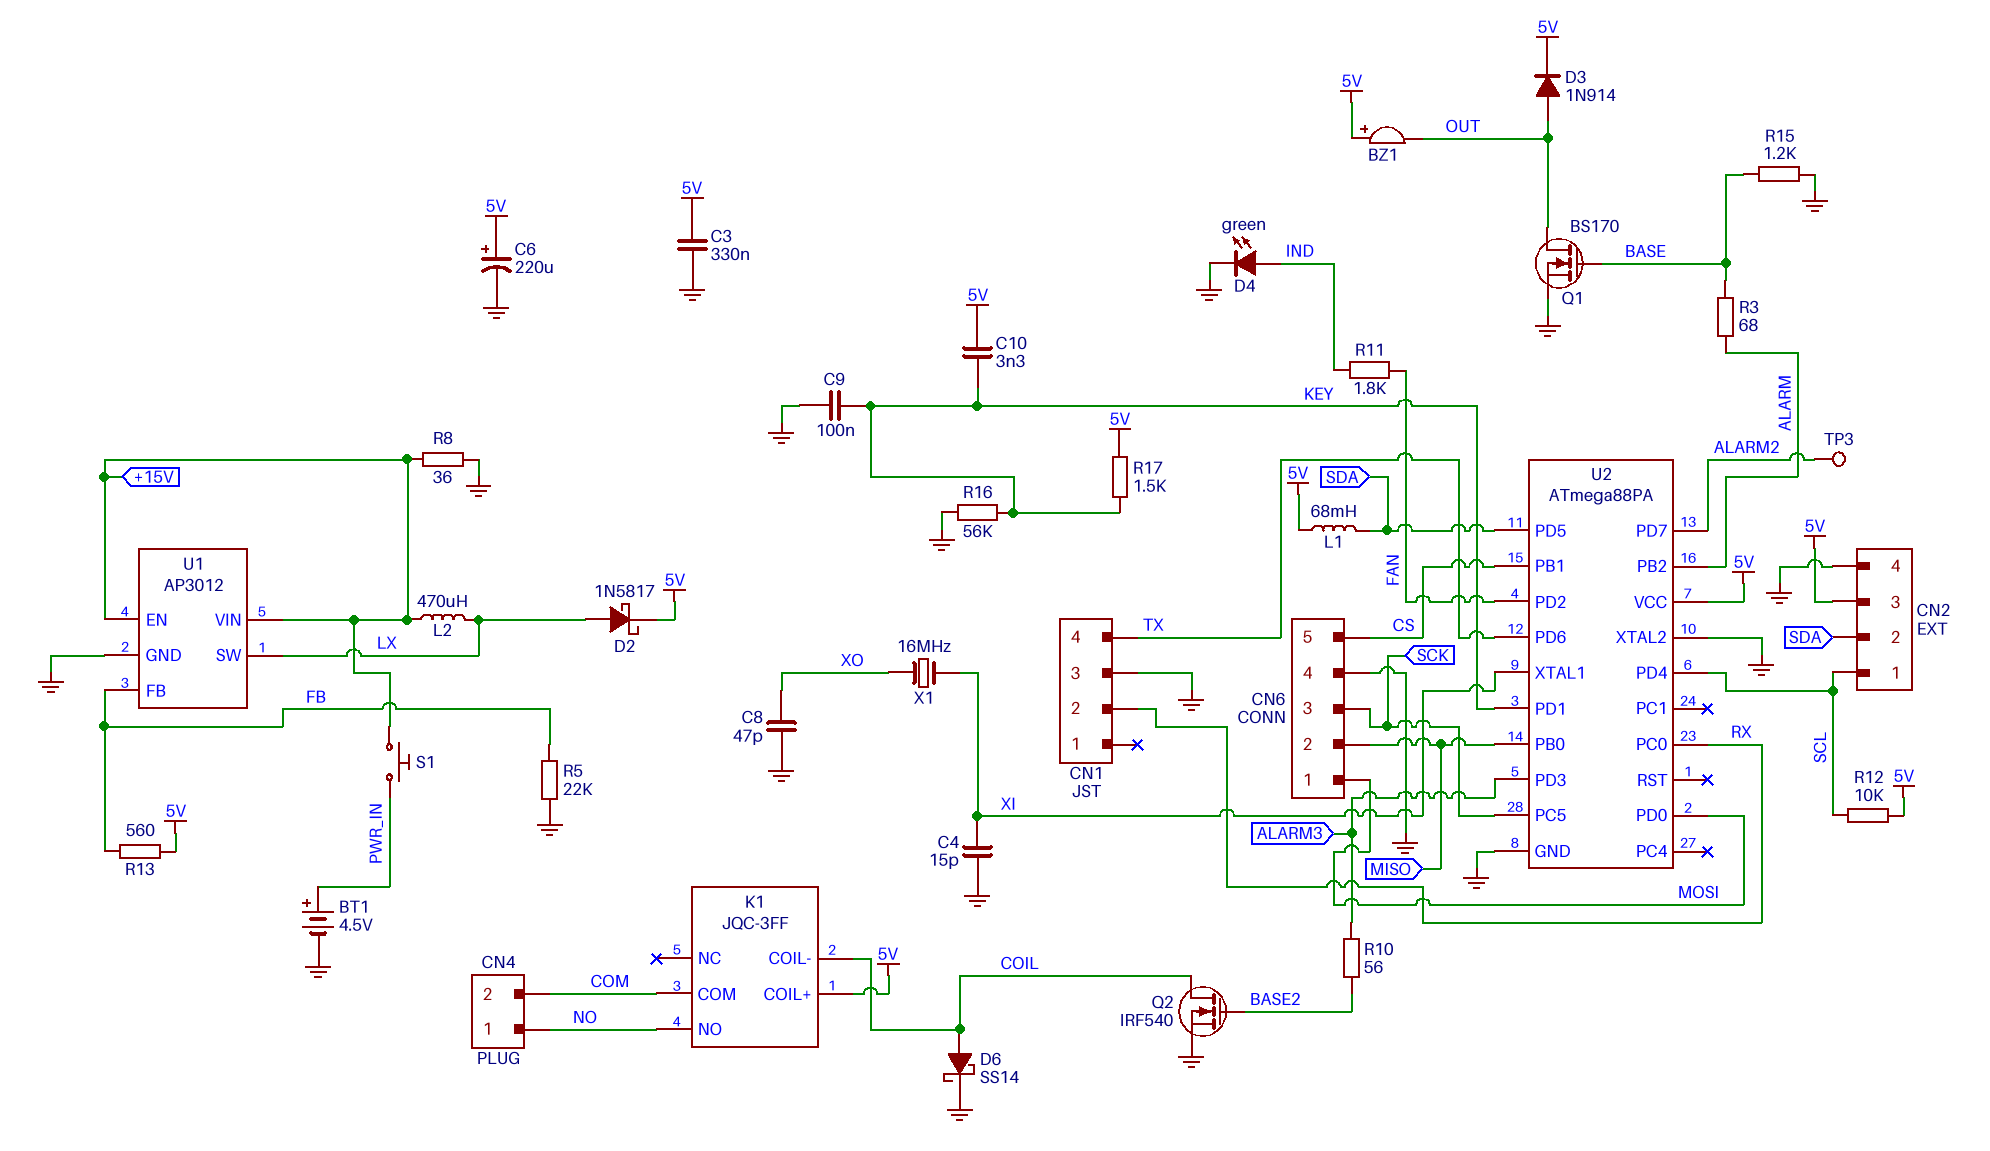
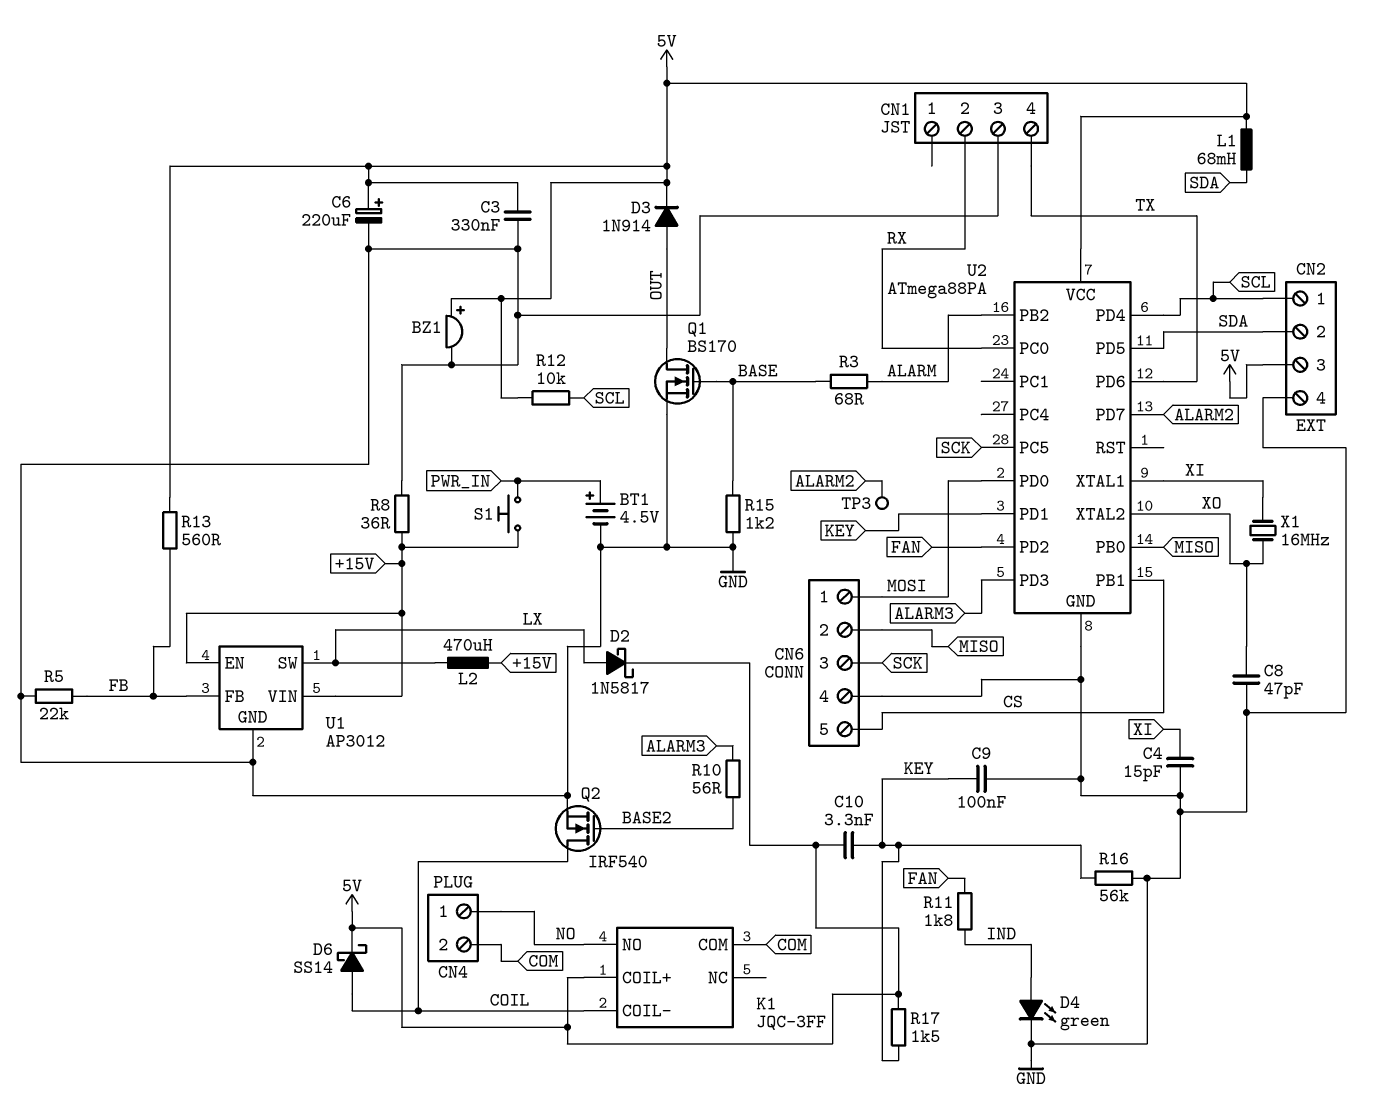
BZ1: buzzer (plus 5V, minus OUT) -> buzzer (plus 5V, minus GND)
D6: schottky SS14 (A COIL, K GND) -> schottky SS14 (A COIL, K 5V)
U2 pin XTAL2: GND -> XO

